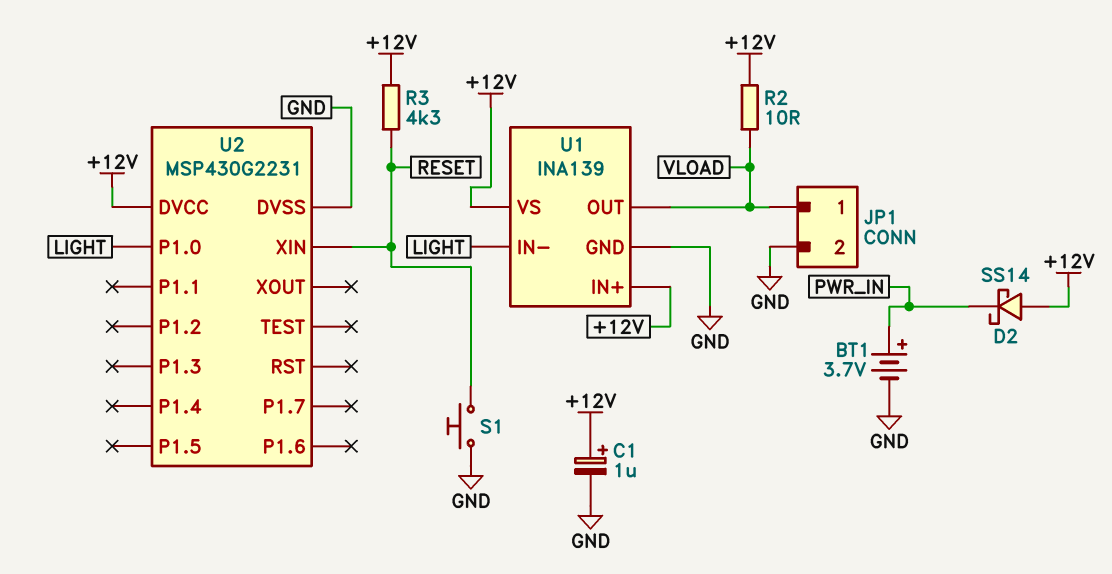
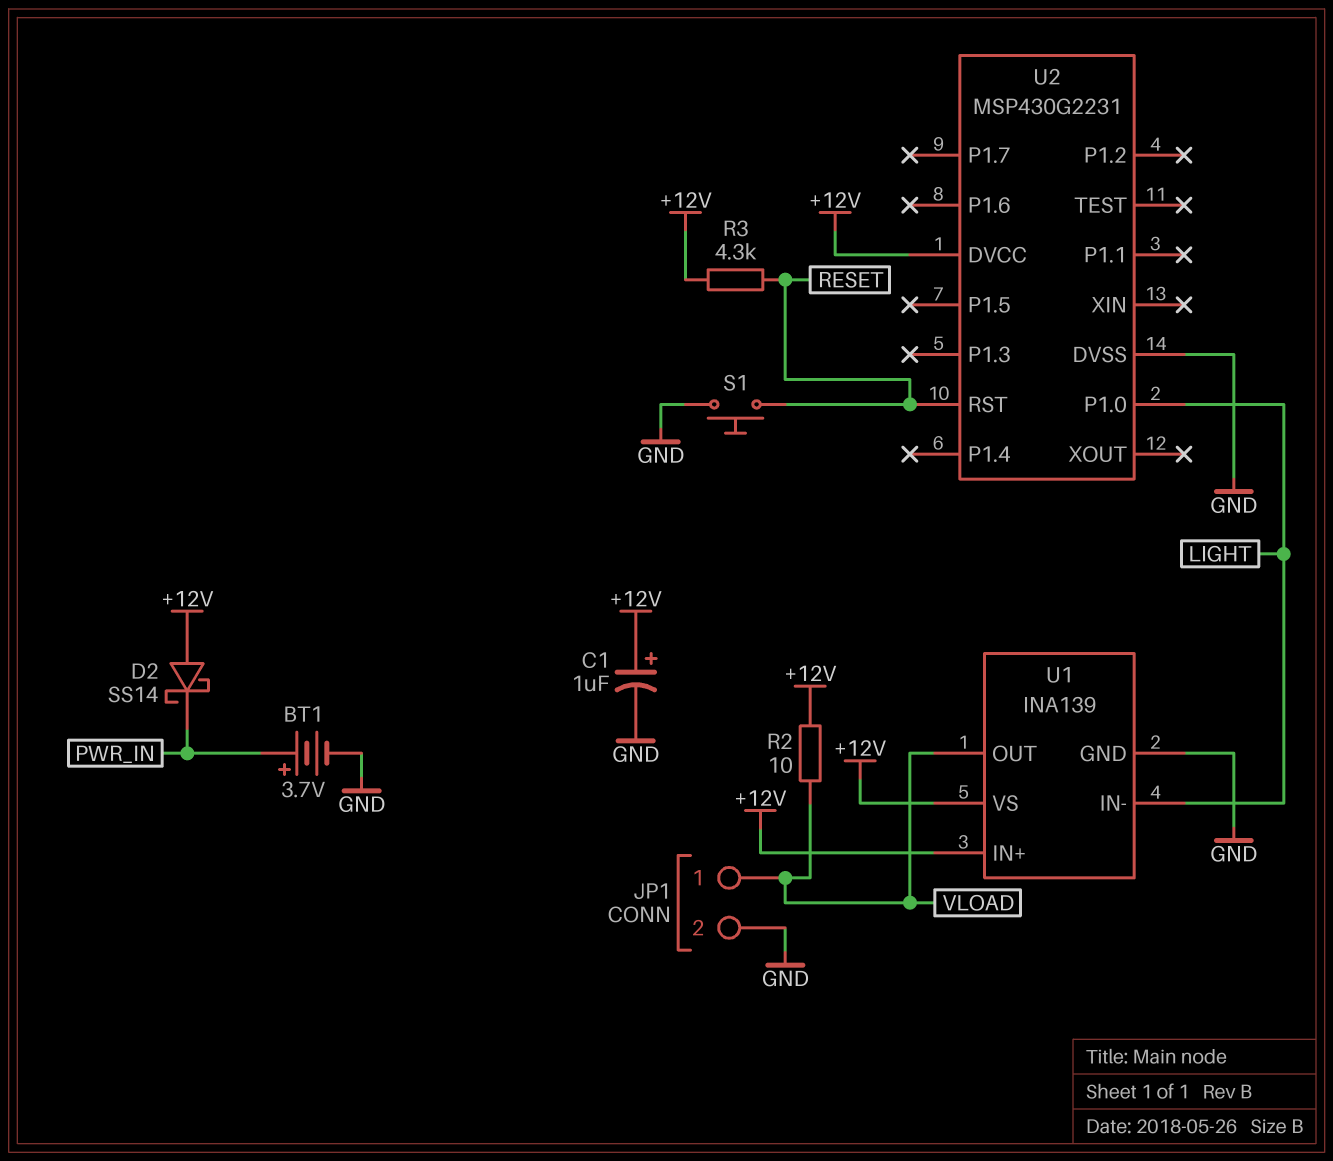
U2 pin RST: none -> RESET
U2 pin XIN: RESET -> none

